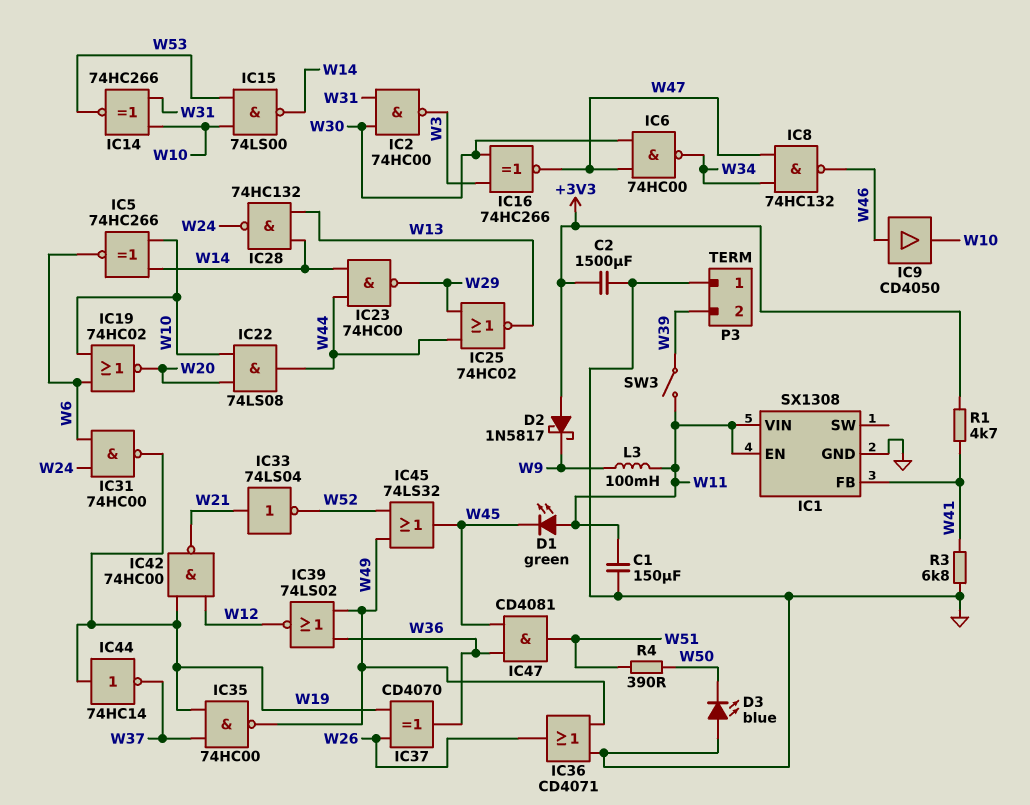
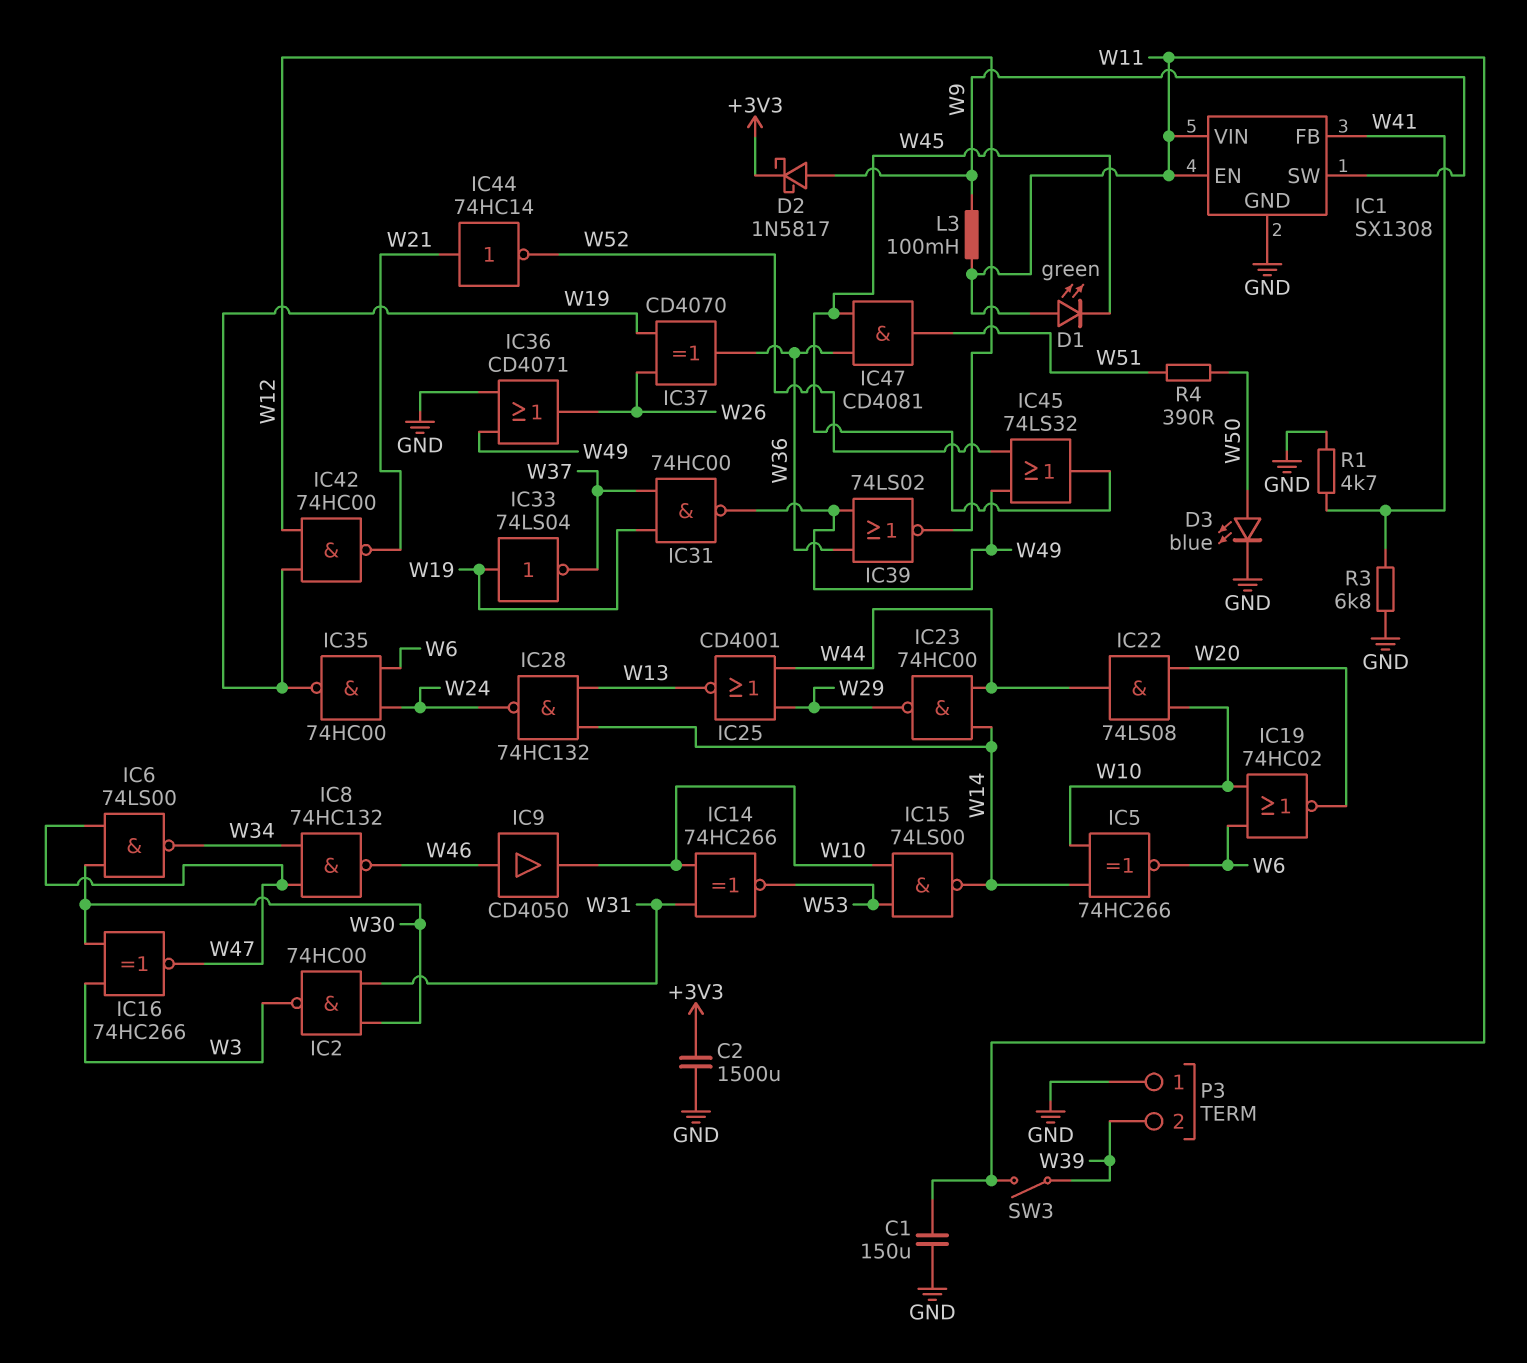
D2: schottky 1N5817 (A +3V3, K W9) -> schottky 1N5817 (A W9, K +3V3)
D3: LED blue (A GND, K W50) -> LED blue (A W50, K GND)
IC1 pin SW: none -> W9
IC6: NAND 74HC00 (in W30, in W47, out W34) -> NAND 74LS00 (in W30, in W47, out W34)
IC25: NOR 74HC02 (in W29, in W44, out W13) -> NOR CD4001 (in W29, in W44, out W13)
IC31: NAND 74HC00 (in W6, in W24, out W19) -> NAND 74HC00 (in W19, in W37, out W49)
IC33: NOT 74LS04 (in W21, out W52) -> NOT 74LS04 (in W19, out W37)
IC35: NAND 74HC00 (in W19, in W37, out W49) -> NAND 74HC00 (in W6, in W24, out W19)
IC44: NOT 74HC14 (in W19, out W37) -> NOT 74HC14 (in W21, out W52)
R1: 4.7k (+3V3, W41) -> 4.7k (GND, W41)

